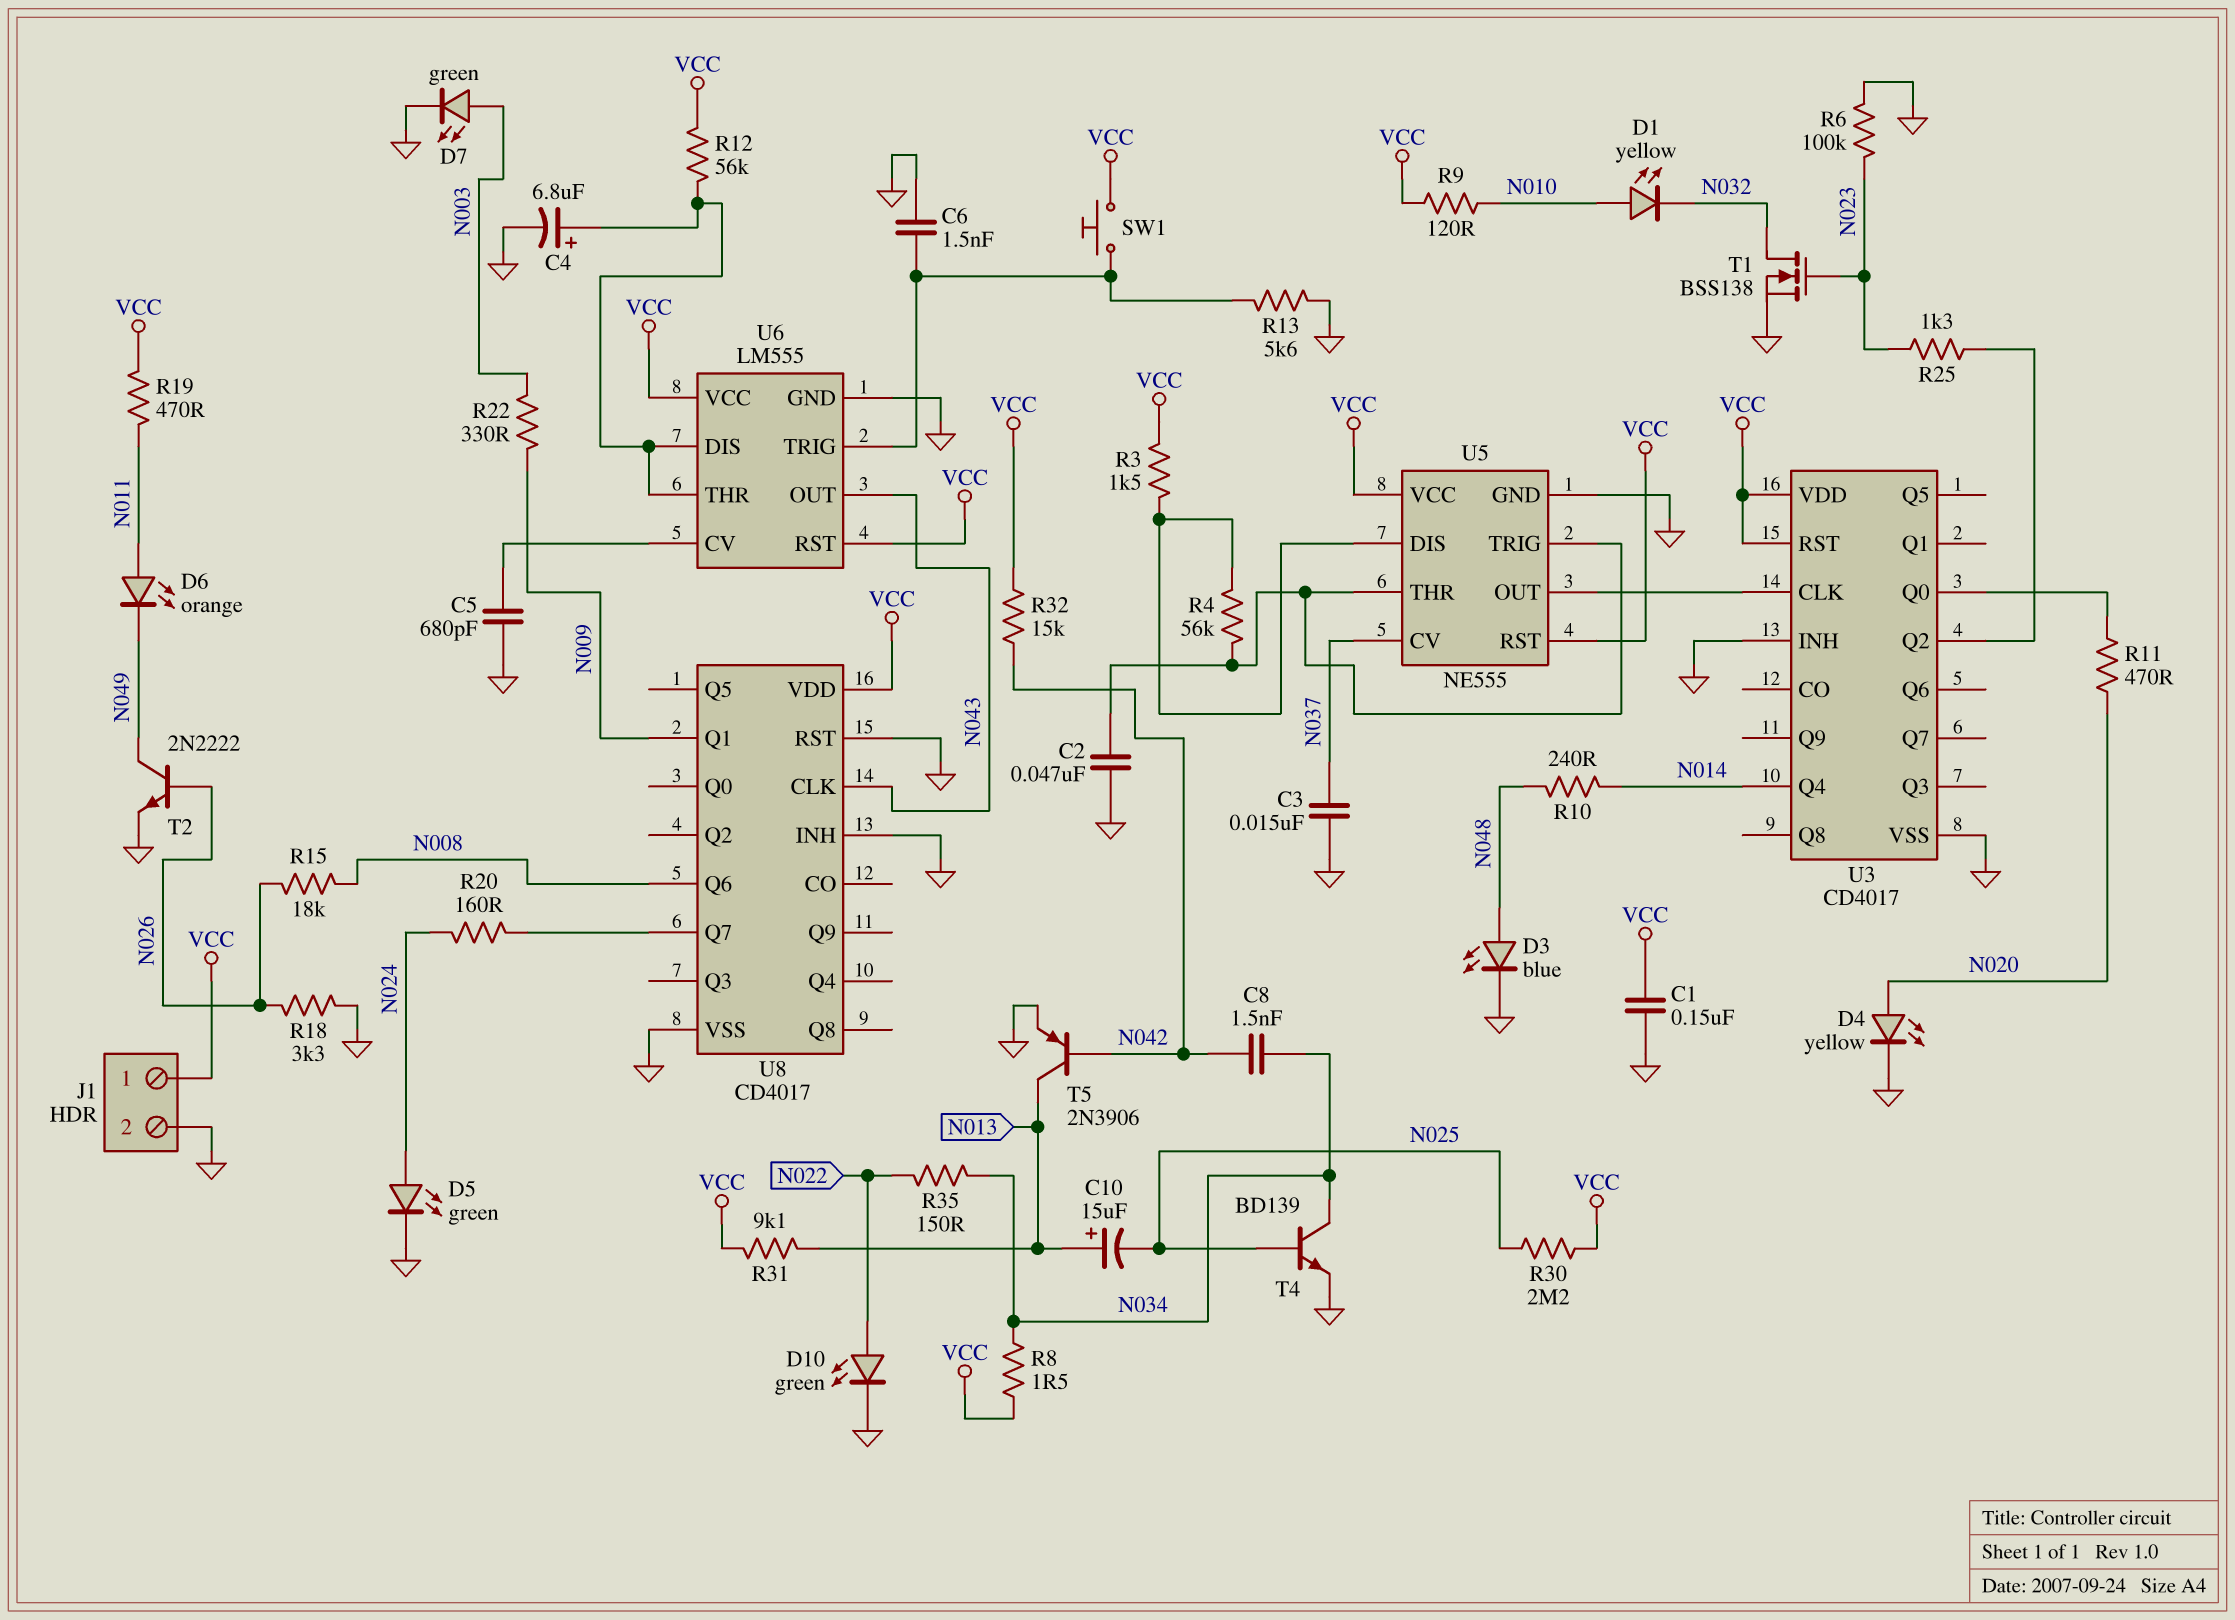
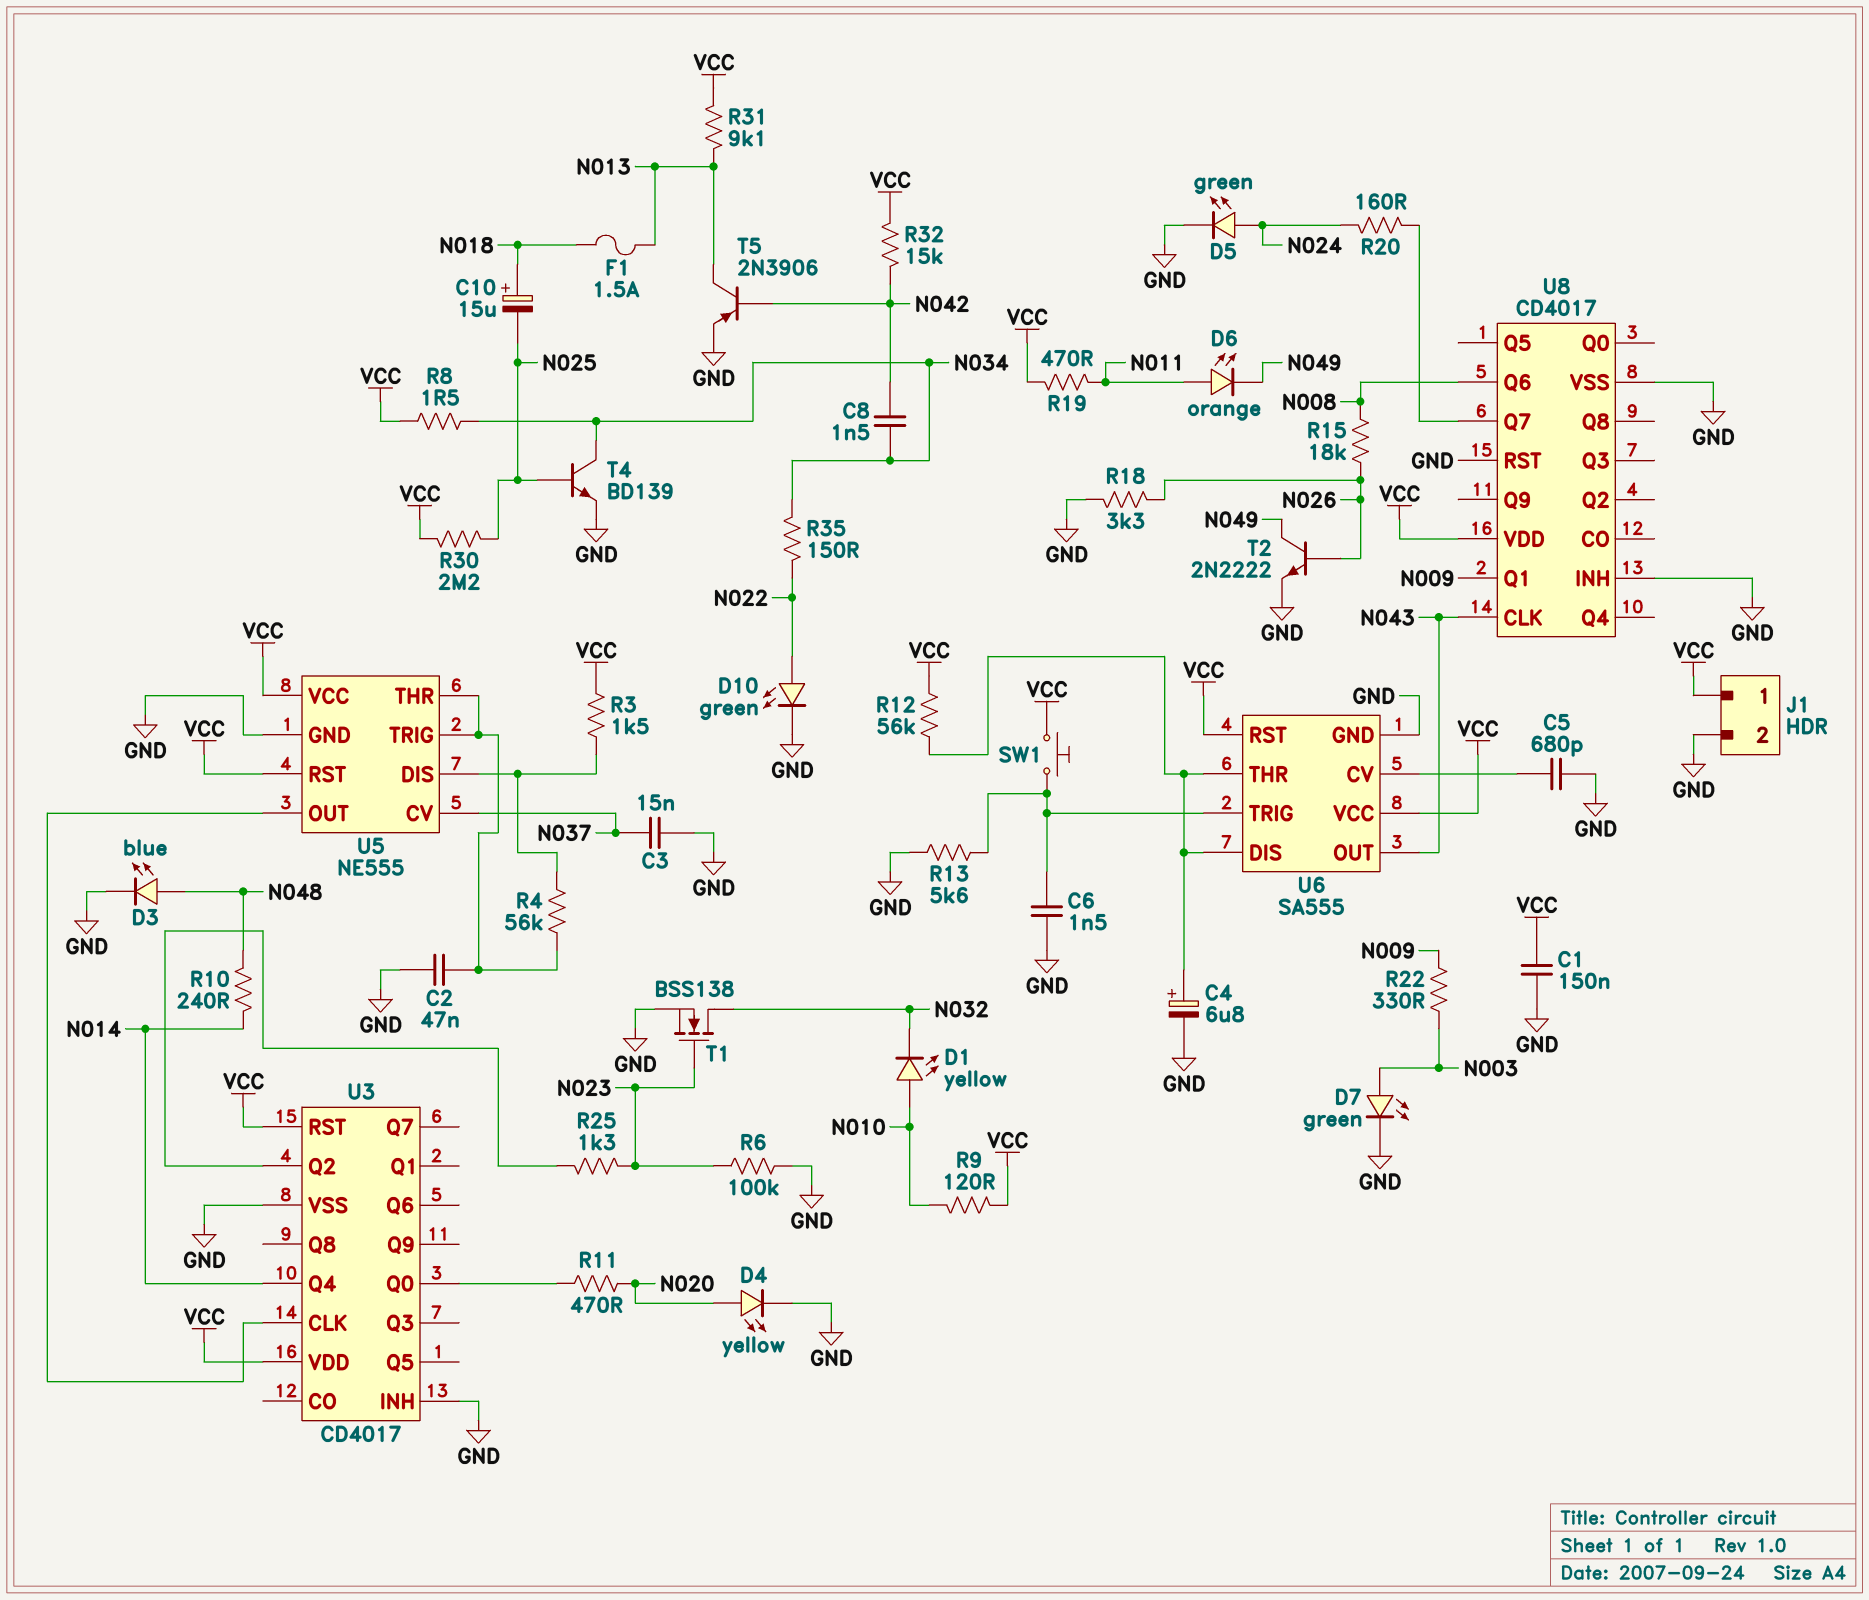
C10: 15uF (plus N013, minus N025) -> 15uF (plus N018, minus N025)
F1: none -> 1.5A (N013, N018)
U6: LM555 -> SA555

